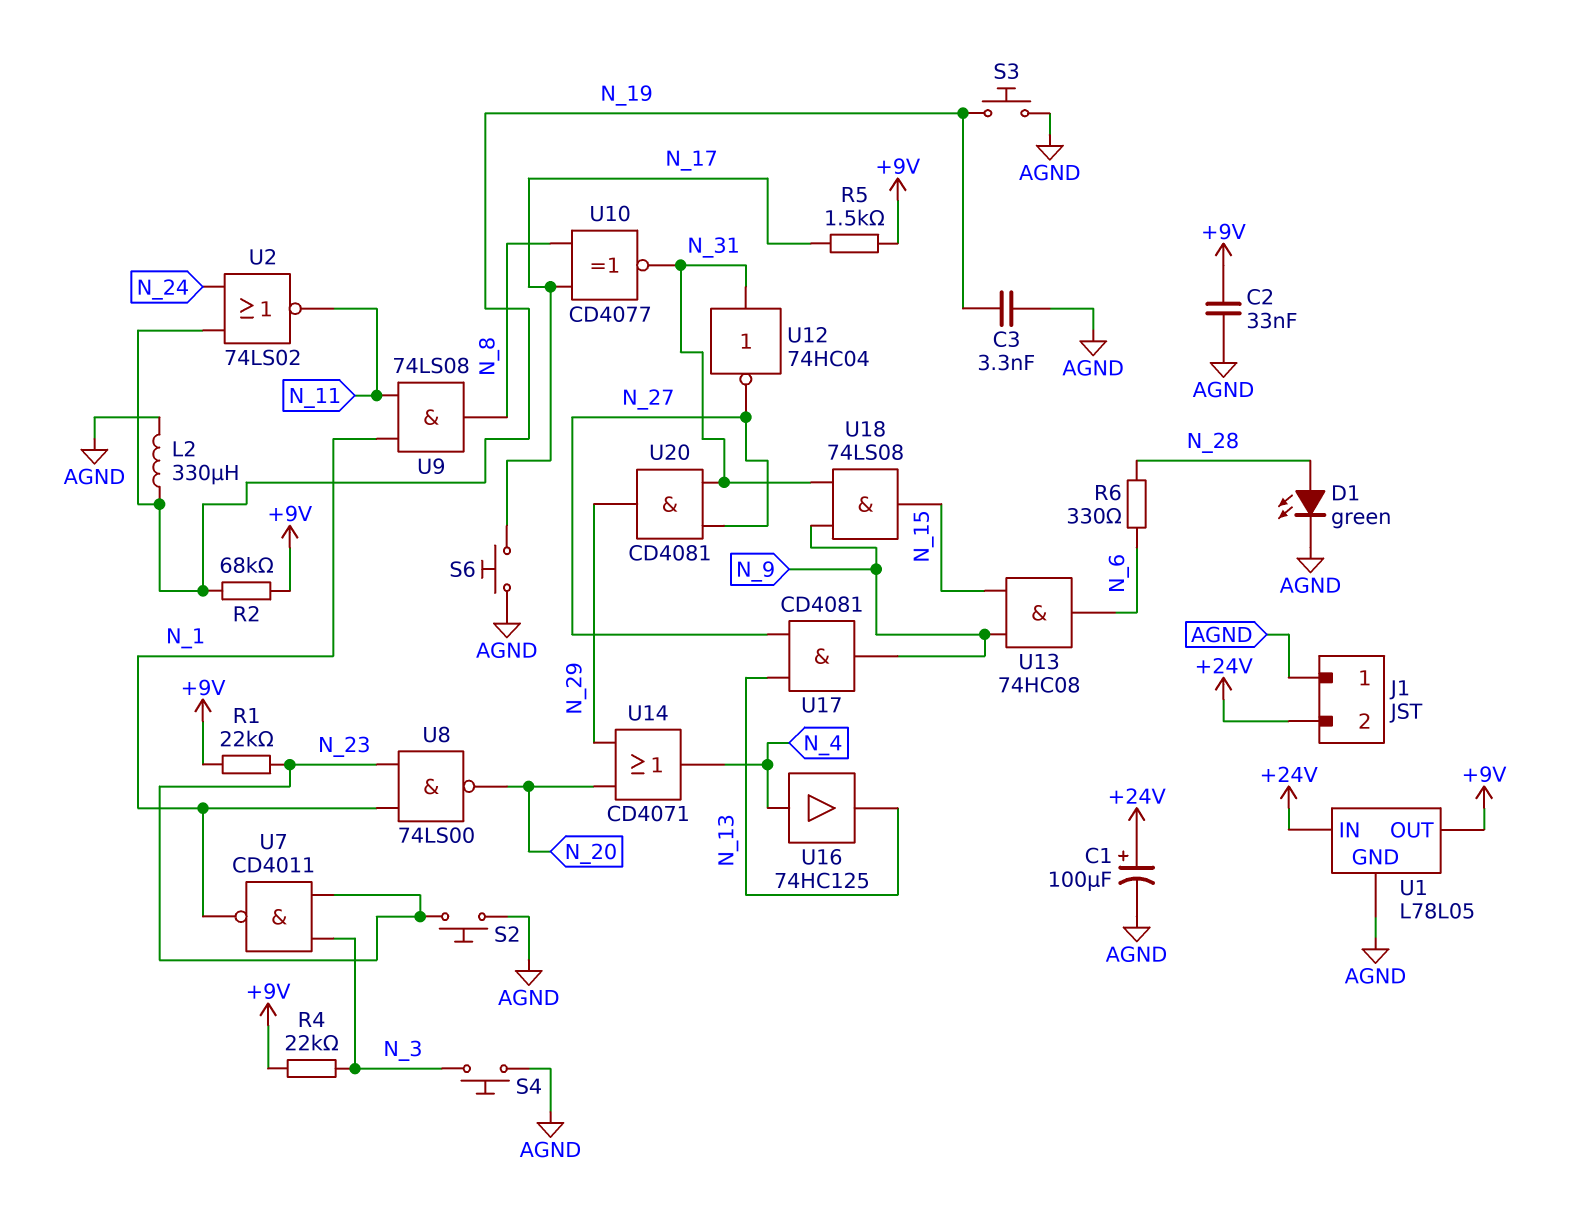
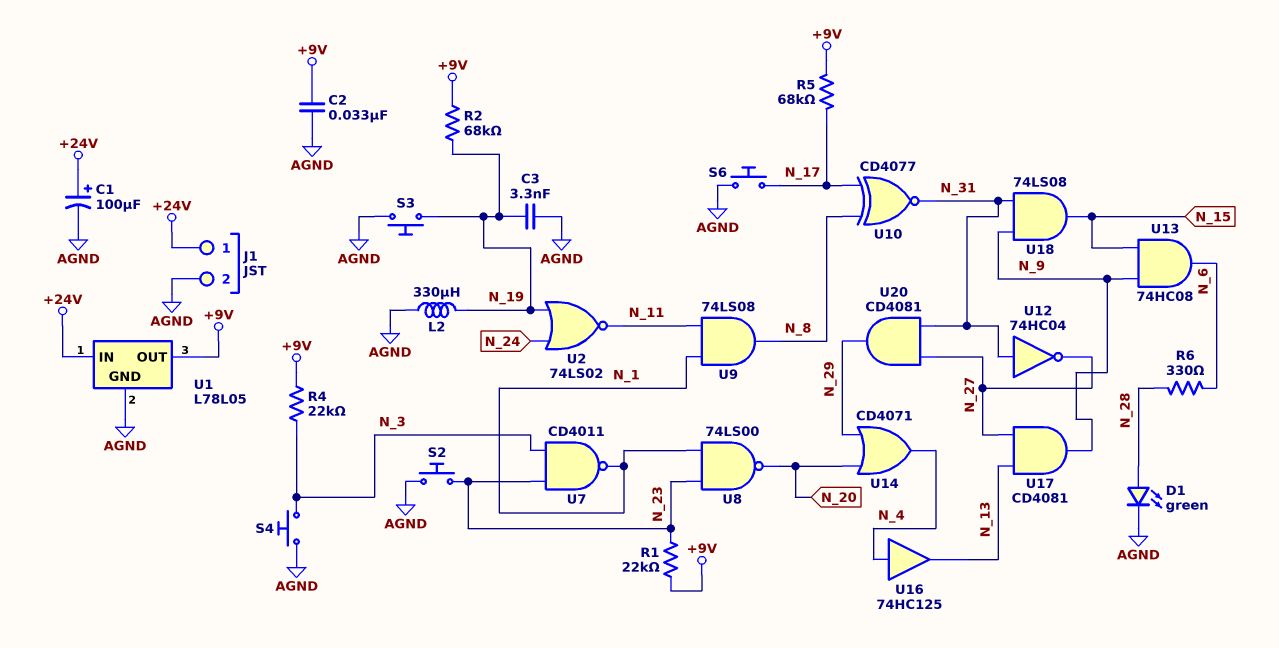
J1 pin 1: AGND -> +24V
J1 pin 2: +24V -> AGND
R5: 1.5k (+9V, N_17) -> 68k (+9V, N_17)

